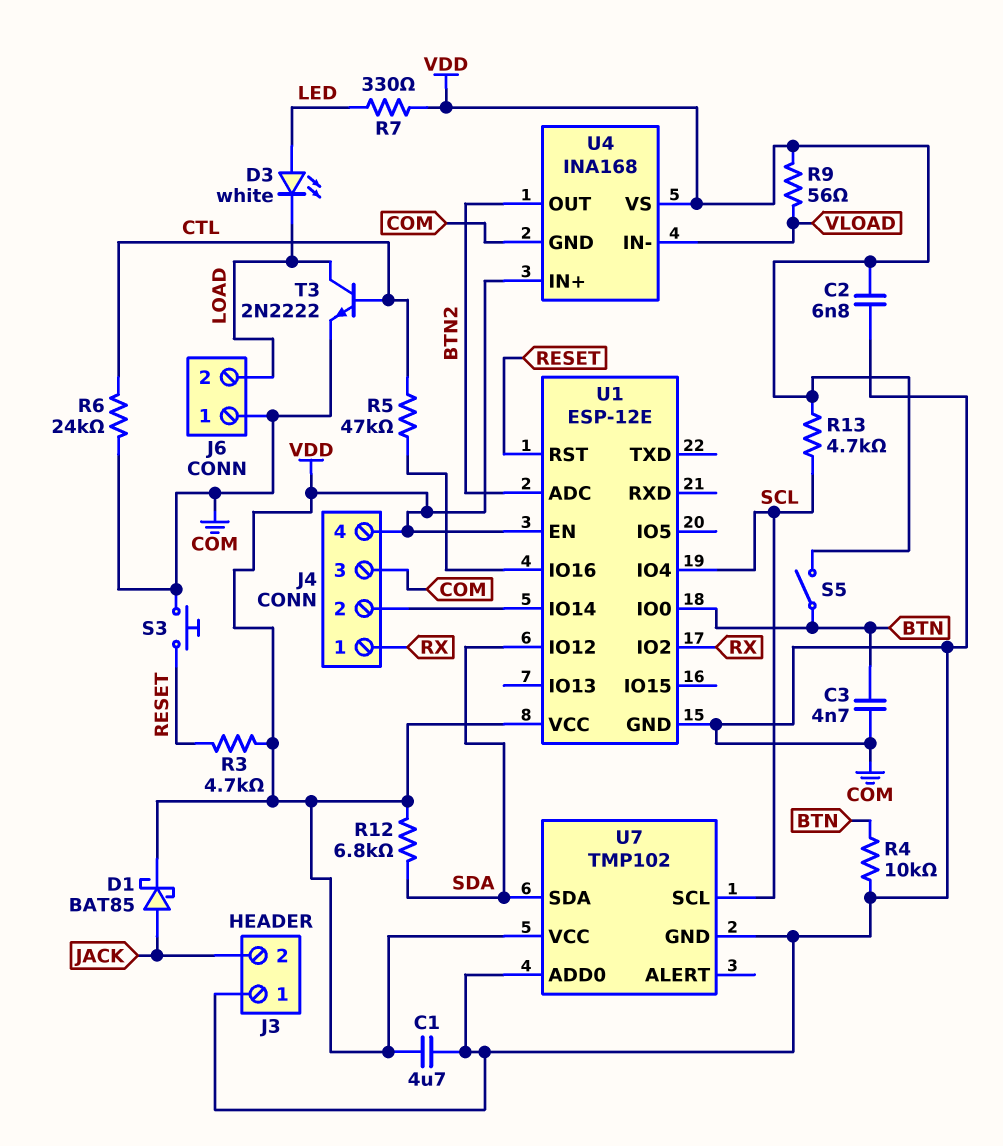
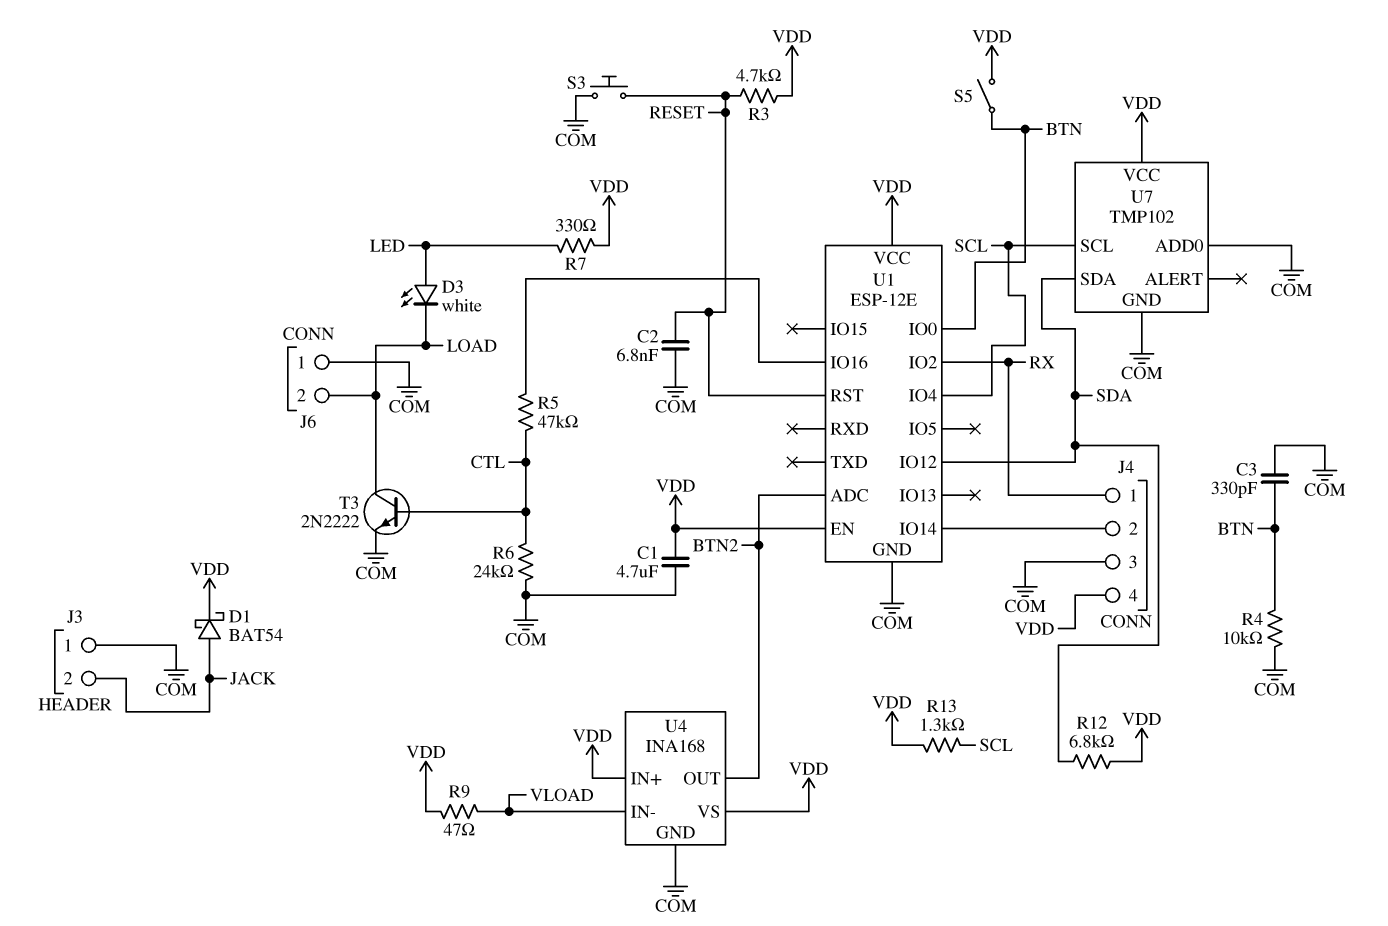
C2: 6.8nF (COM, VDD) -> 6.8nF (COM, RESET)
C3: 4.7nF (BTN, COM) -> 330pF (BTN, COM)
D1: schottky BAT85 (A JACK, K VDD) -> schottky BAT54 (A JACK, K VDD)
R9: 56 (VDD, VLOAD) -> 47 (VDD, VLOAD)
R13: 4.7k (SCL, VDD) -> 1.3k (SCL, VDD)

